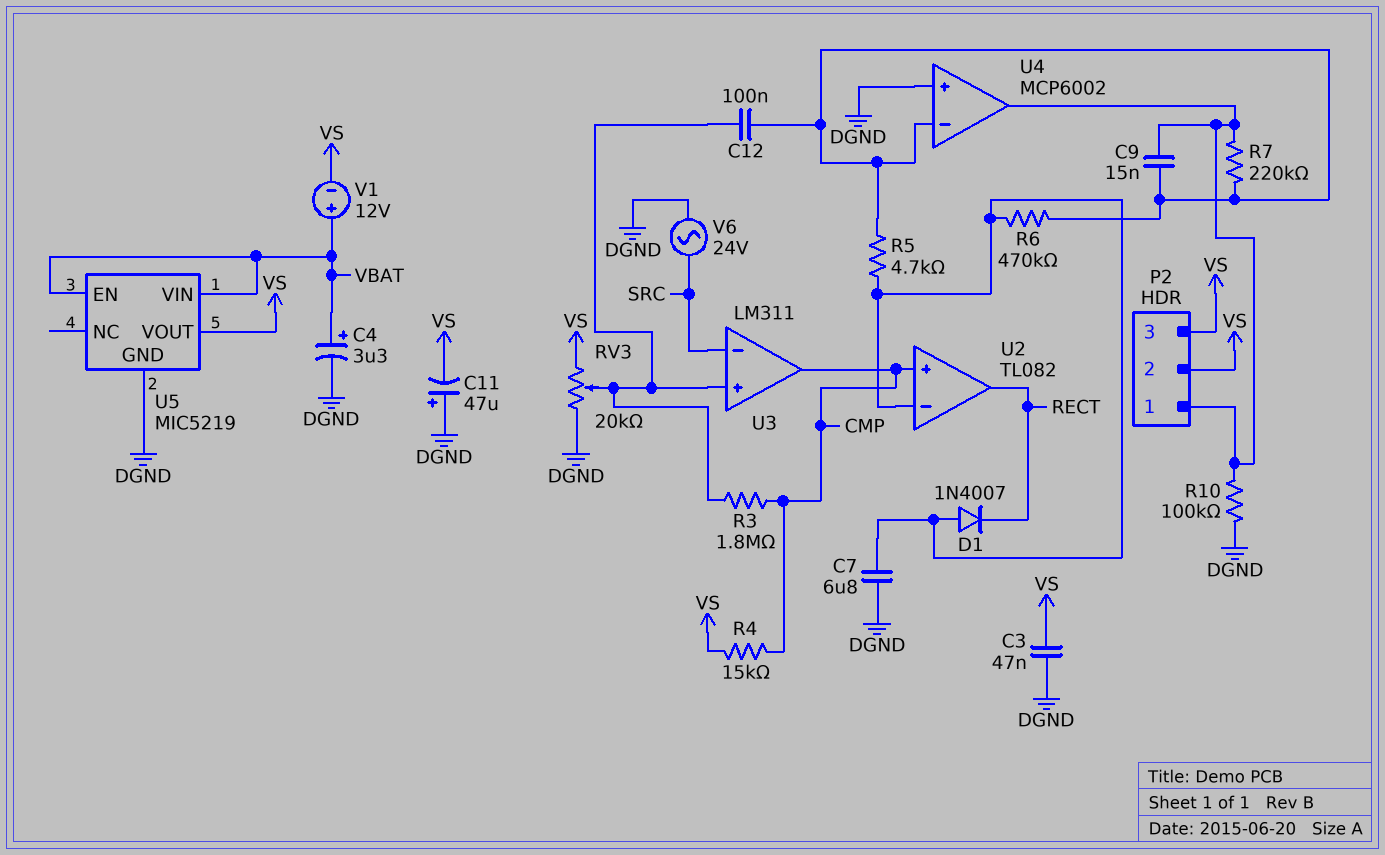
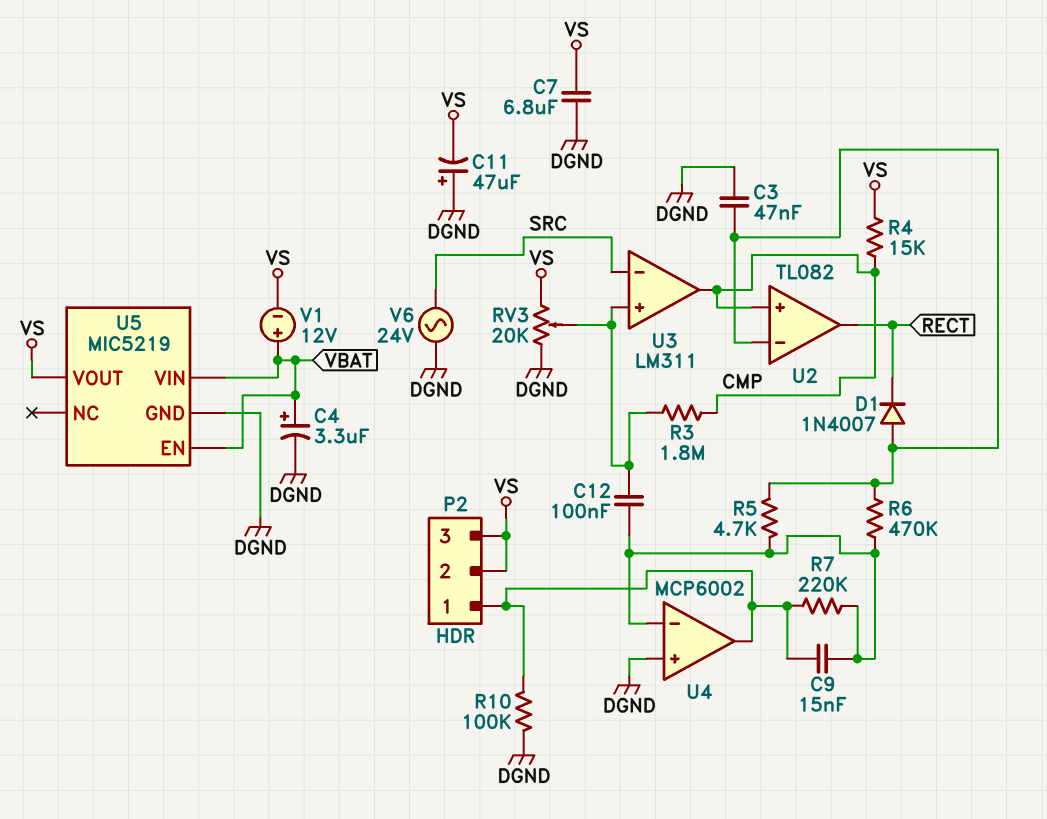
C3: 47nF (DGND, VS) -> 47nF (DGND, U2/in-)
C7: 6.8uF (DGND, U2/in-) -> 6.8uF (DGND, VS)

